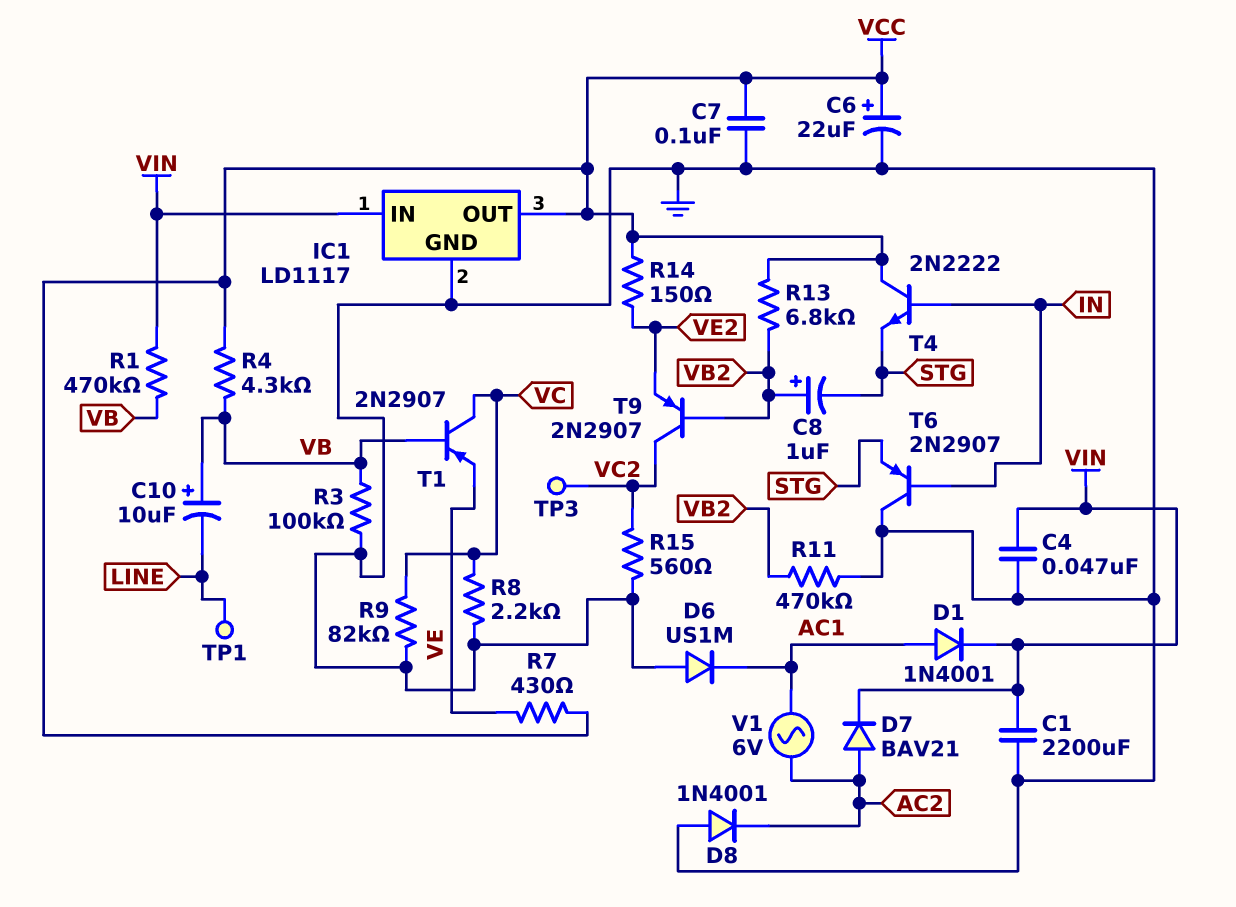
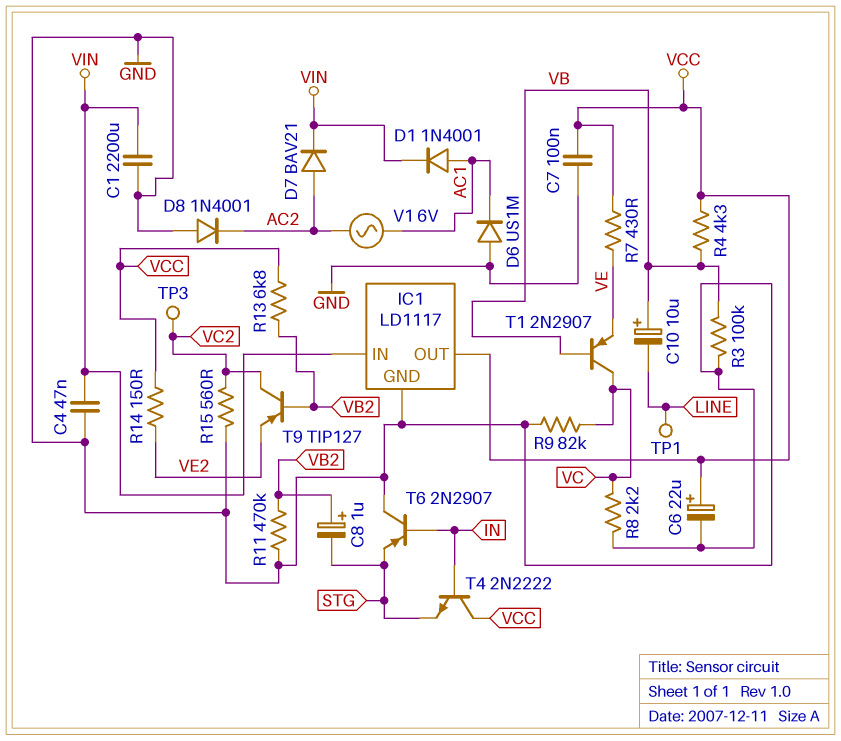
R1: 470k (VB, VIN) -> none
T9: PNP 2N2907 (B VB2, C VC2, E VE2) -> PNP TIP127 (B VB2, C VC2, E VE2)

